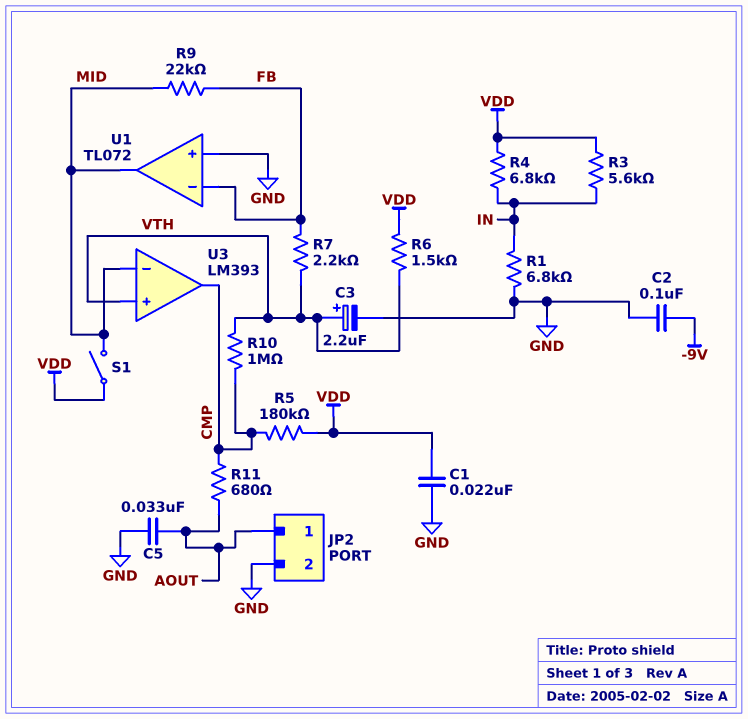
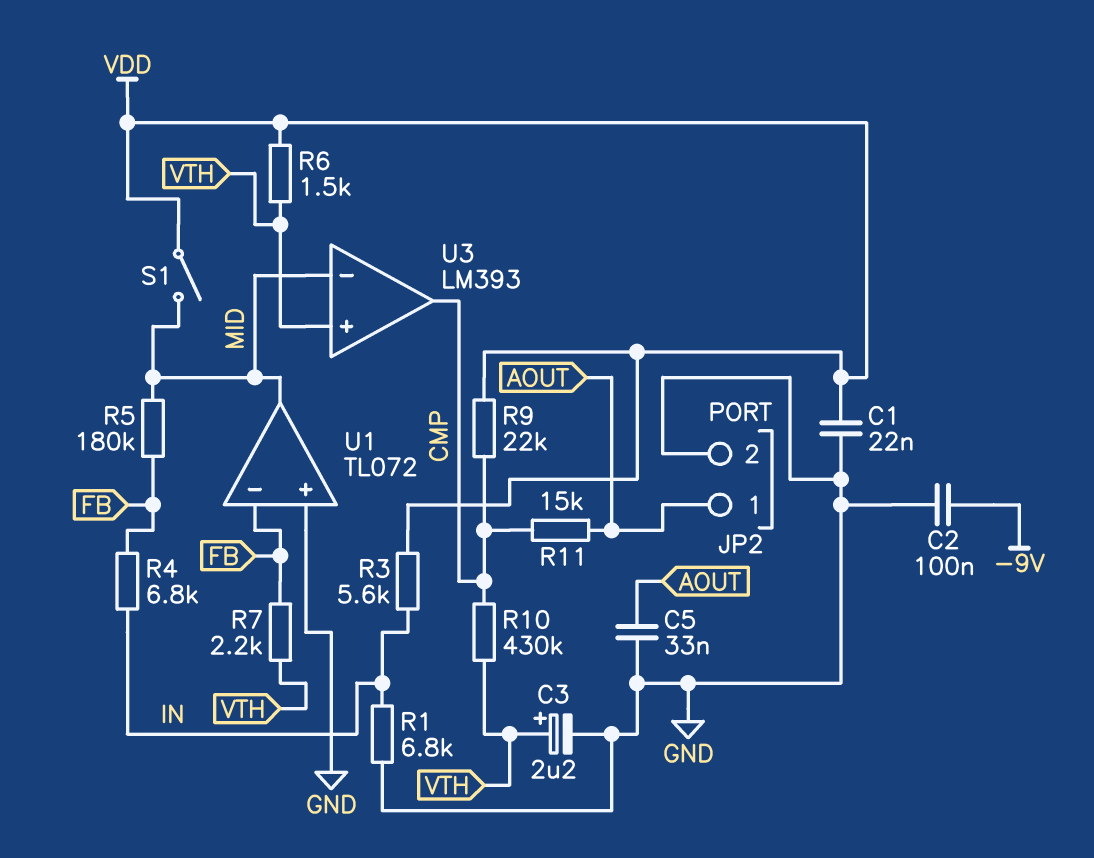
R4: 6.8k (IN, VDD) -> 6.8k (FB, IN)
R5: 180k (CMP, VDD) -> 180k (FB, MID)
R9: 22k (FB, MID) -> 22k (CMP, VDD)
R10: 1M (CMP, VTH) -> 430k (CMP, VTH)
R11: 680 (AOUT, CMP) -> 15k (AOUT, CMP)

